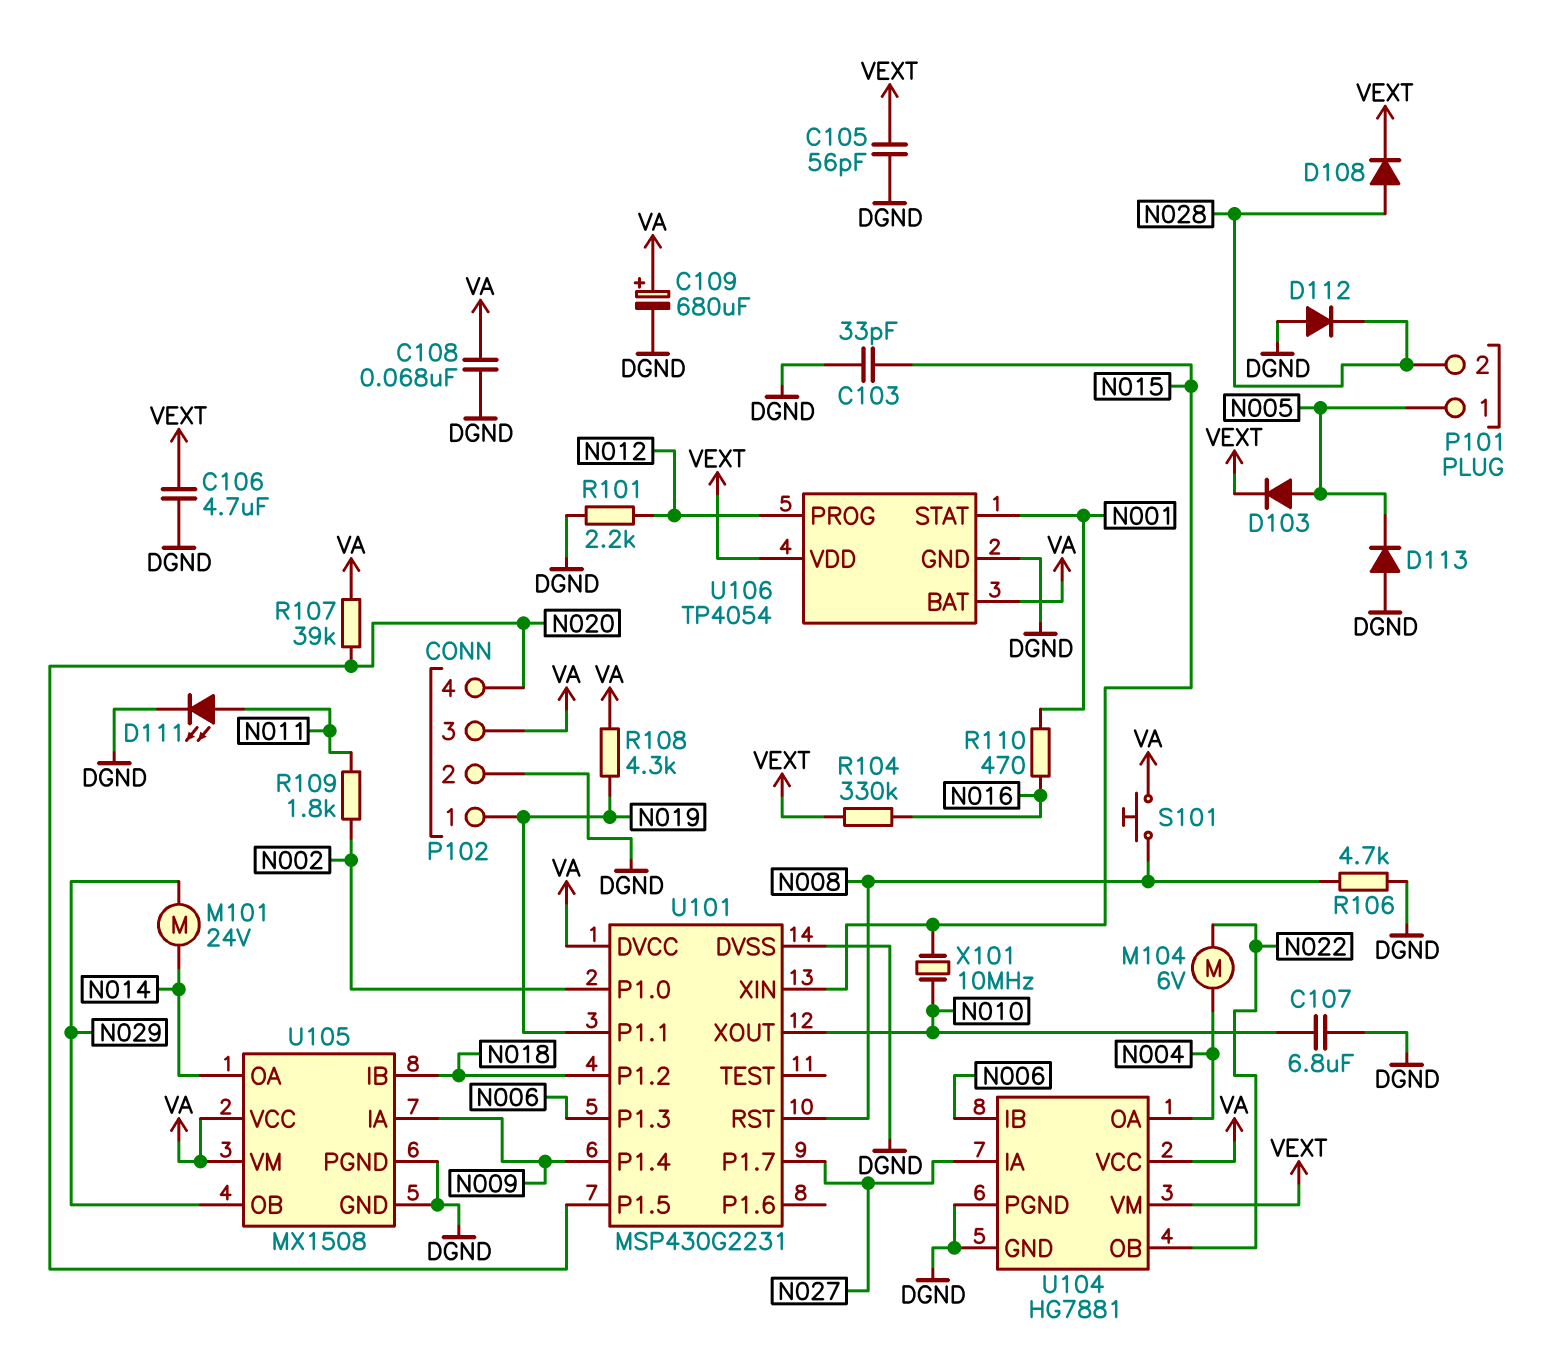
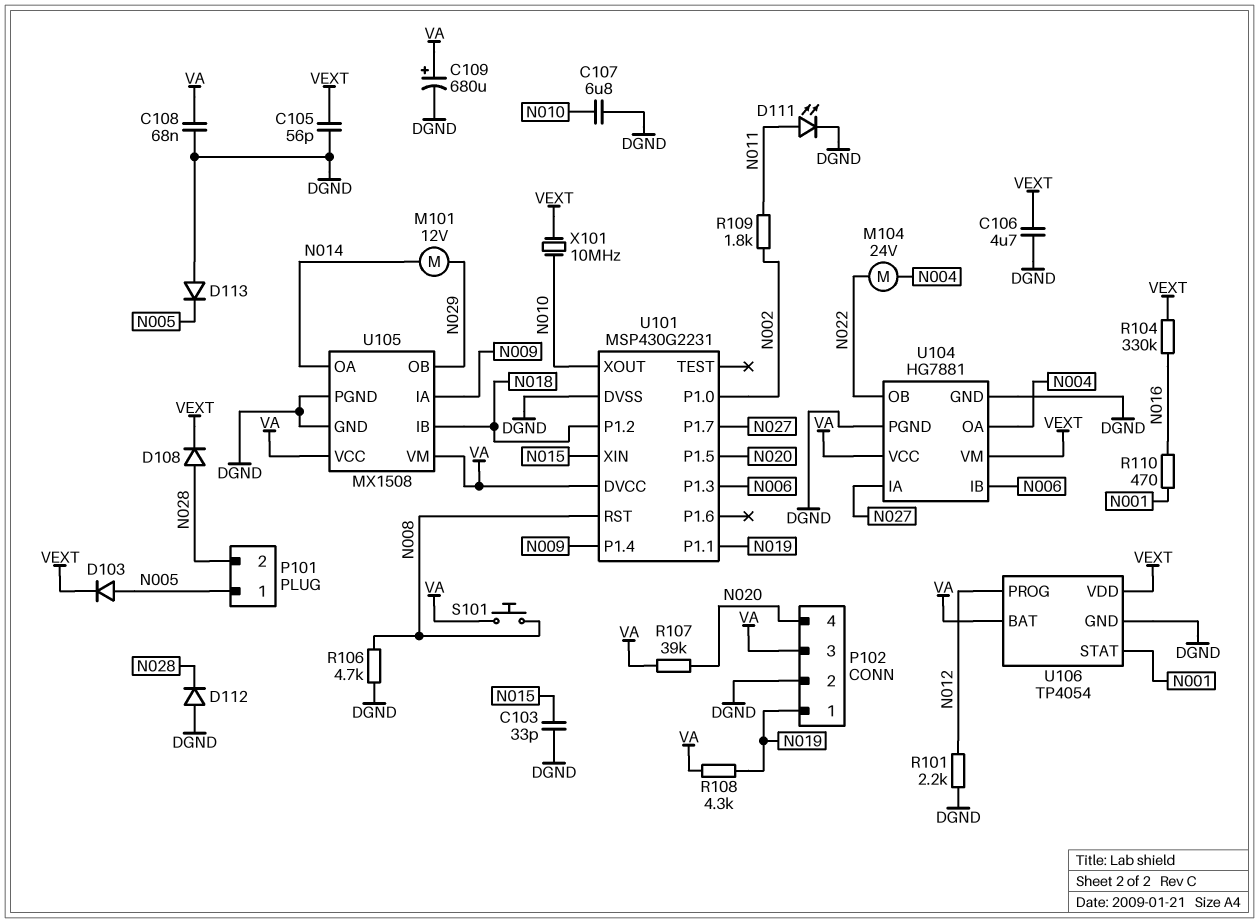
M101: motor 24V (N014, N029) -> motor 12V (N014, N029)
M104: motor 6V (N004, N022) -> motor 24V (N004, N022)
X101: 10MHz (N010, N015) -> 10MHz (N010, VEXT)

